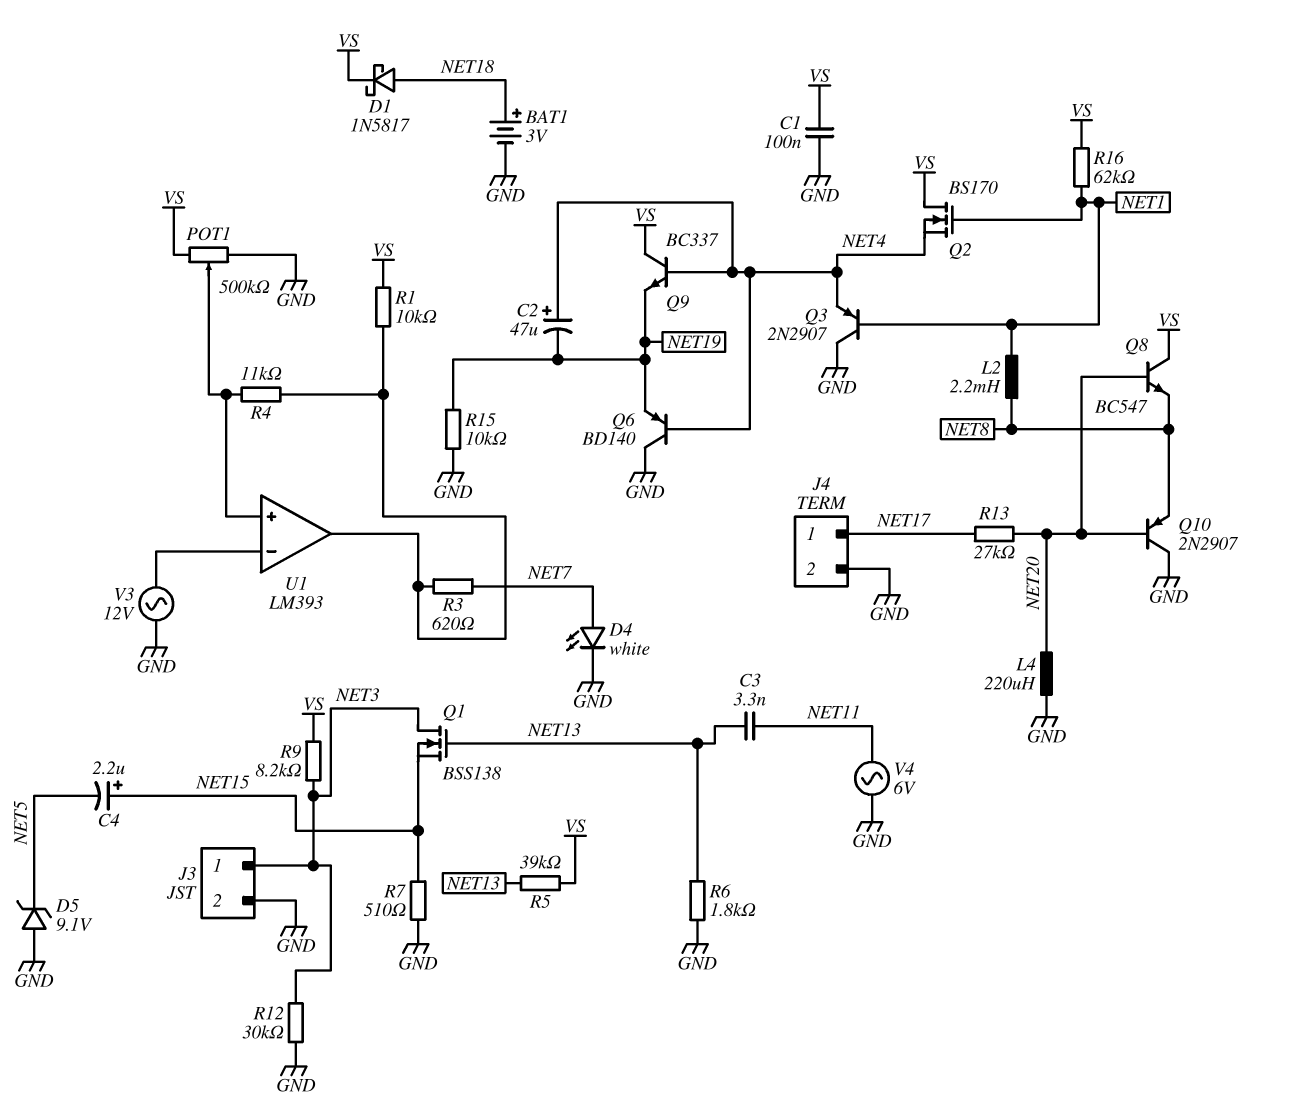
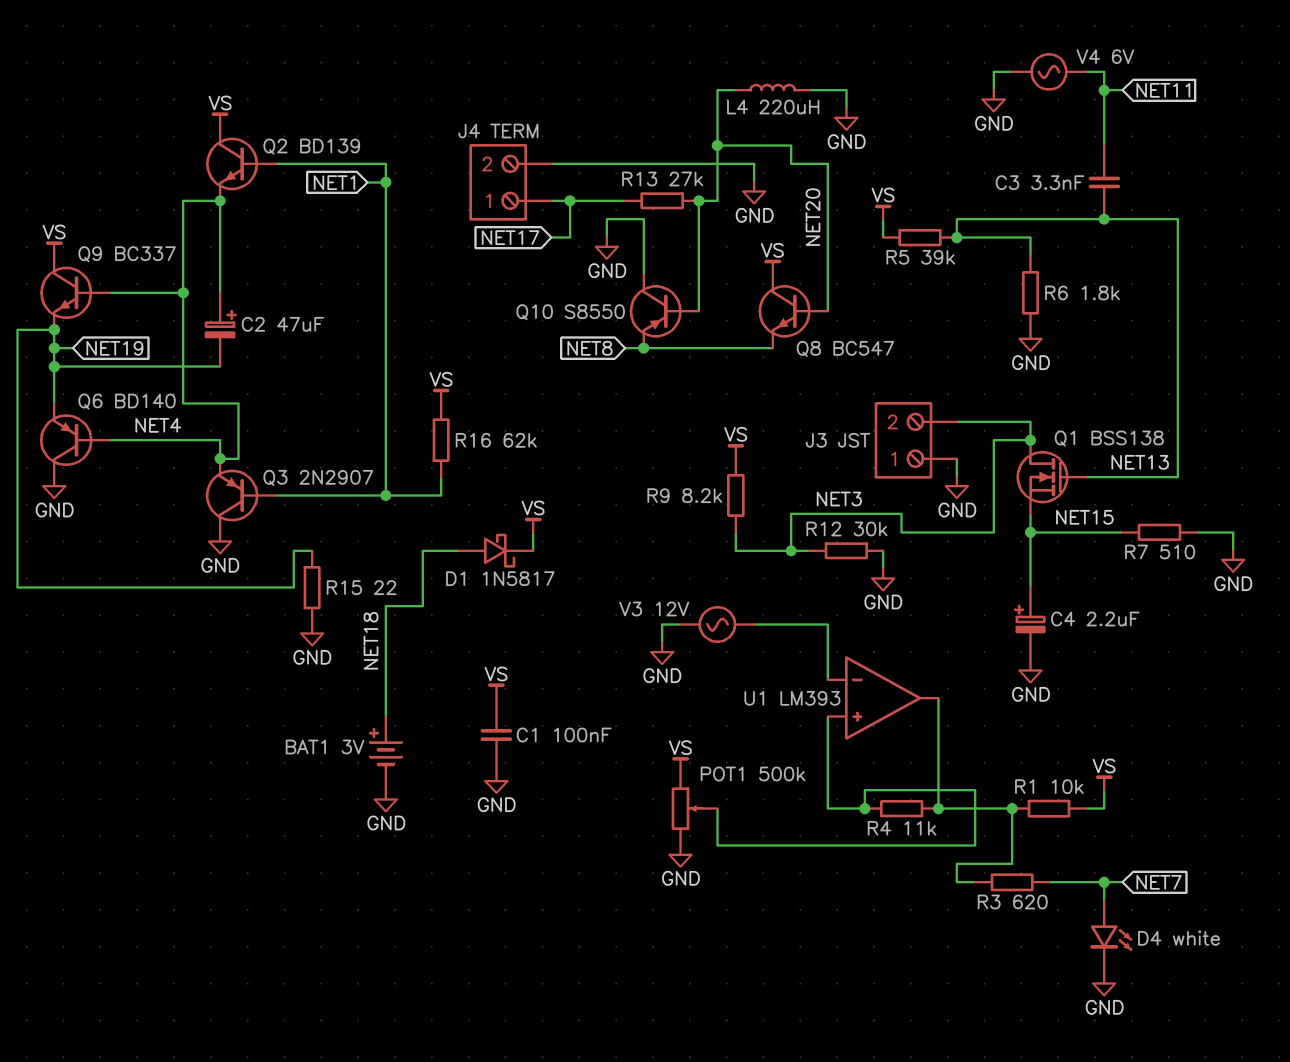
C4: 2.2uF (plus NET15, minus NET5) -> 2.2uF (plus NET15, minus GND)
D5: zener 9.1V (A GND, K NET5) -> none
J3 pin 1: NET3 -> GND
J3 pin 2: GND -> NET3
L2: 2.2mH (NET1, NET8) -> none
Q2: NMOS BS170 (G NET1, D VS, S NET4) -> NPN BD139 (B NET1, C VS, E NET4)
Q10: PNP 2N2907 (B NET20, C GND, E NET8) -> PNP S8550 (B NET20, C GND, E NET8)
R15: 10k (GND, NET19) -> 22 (GND, NET19)

